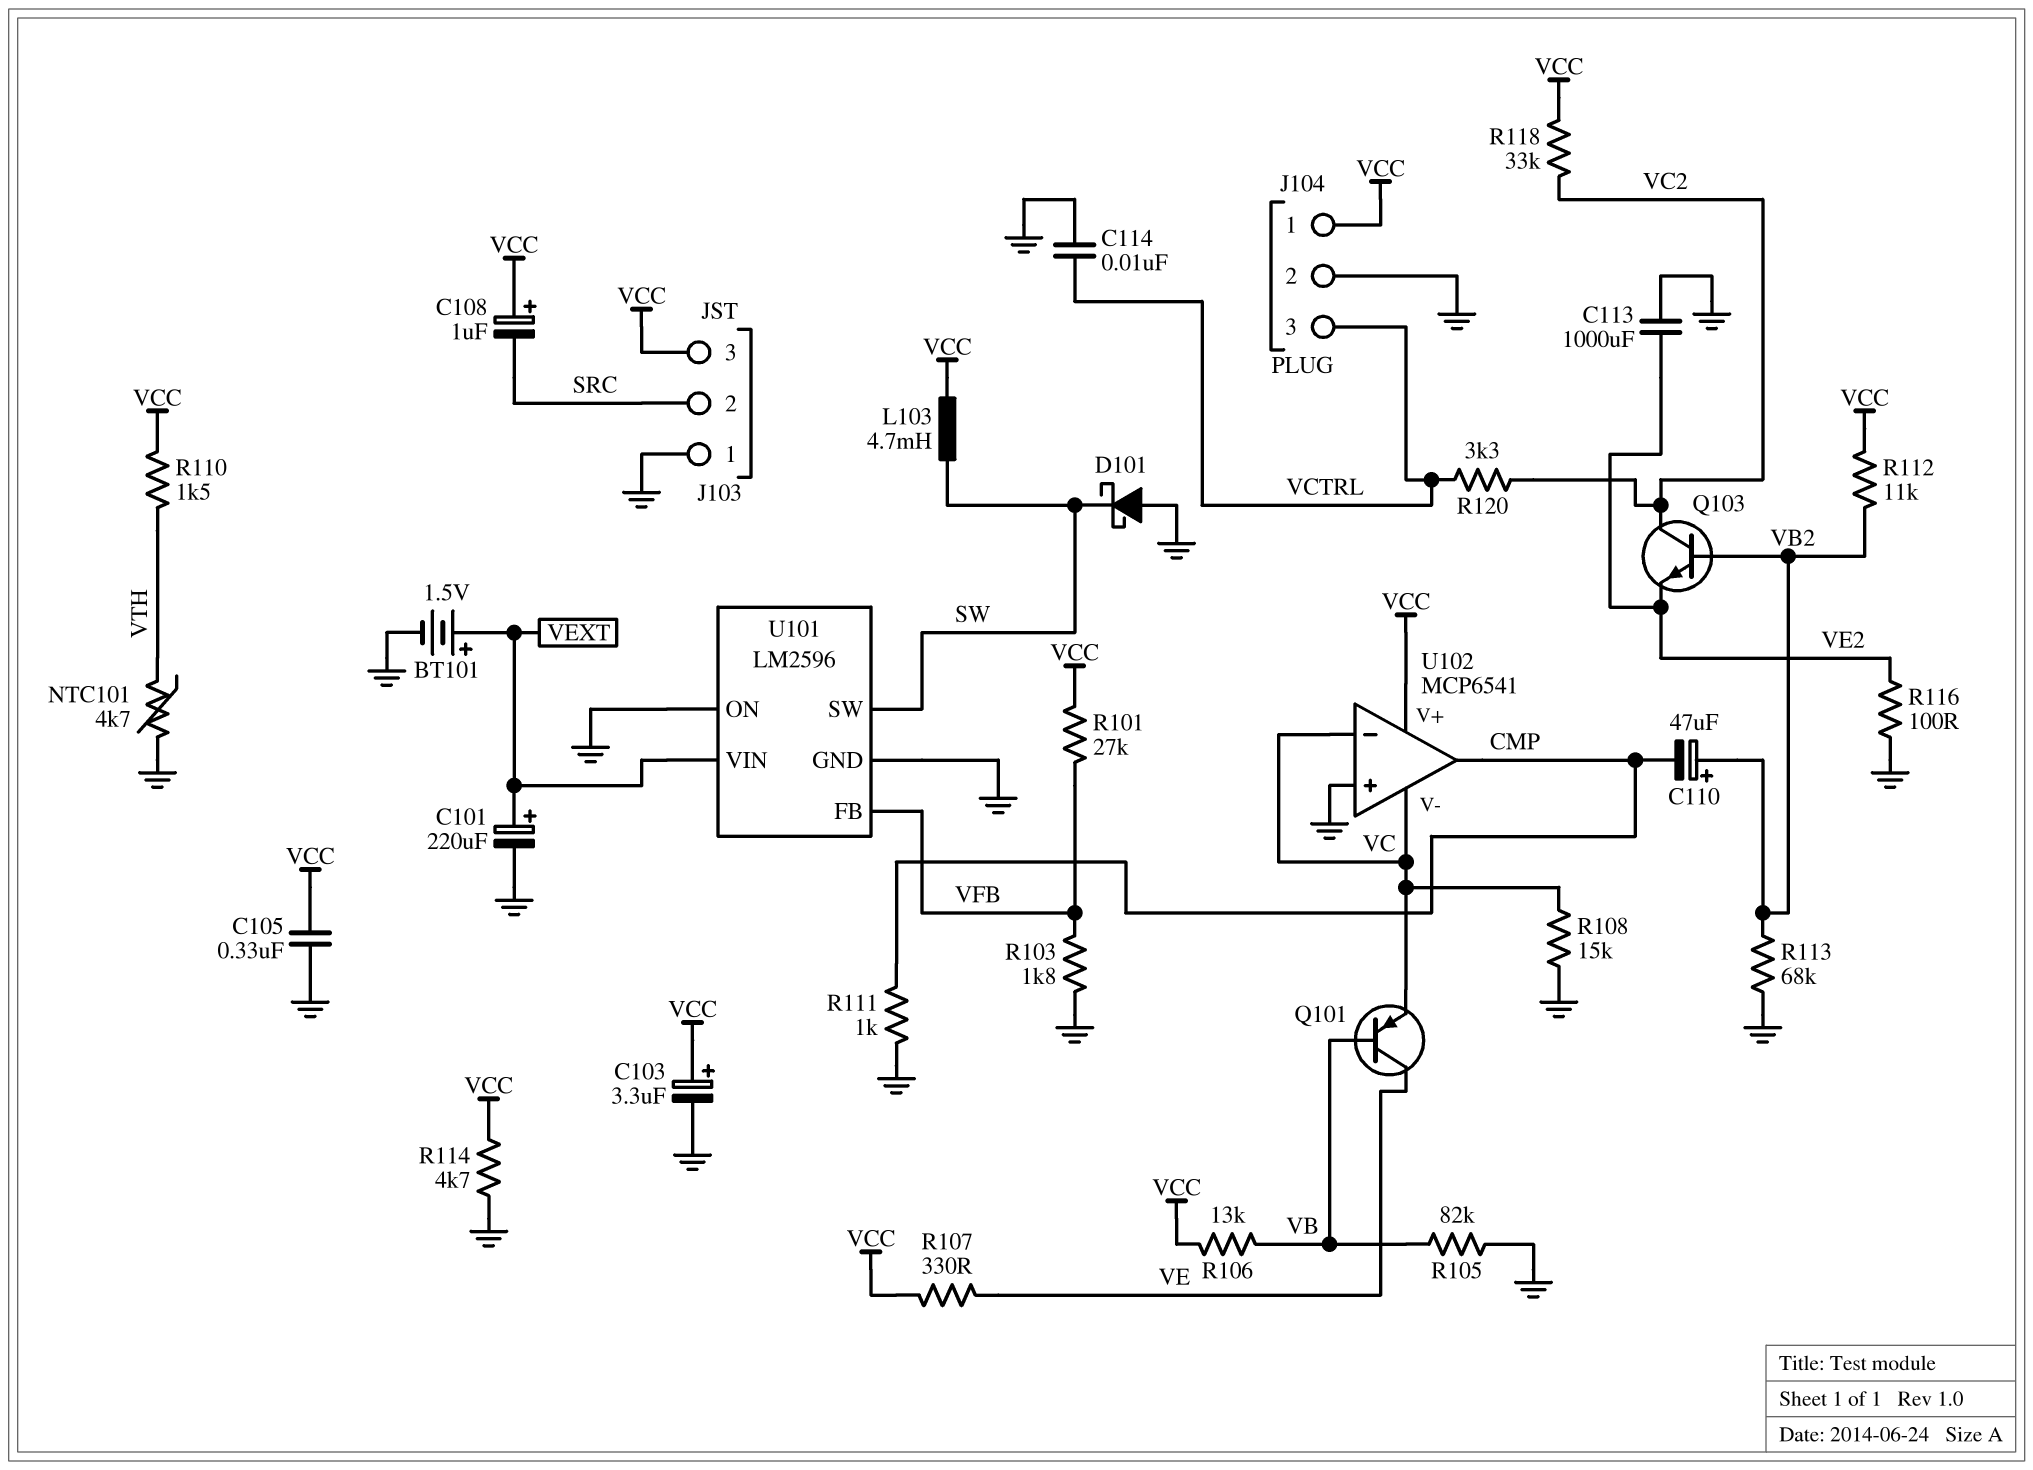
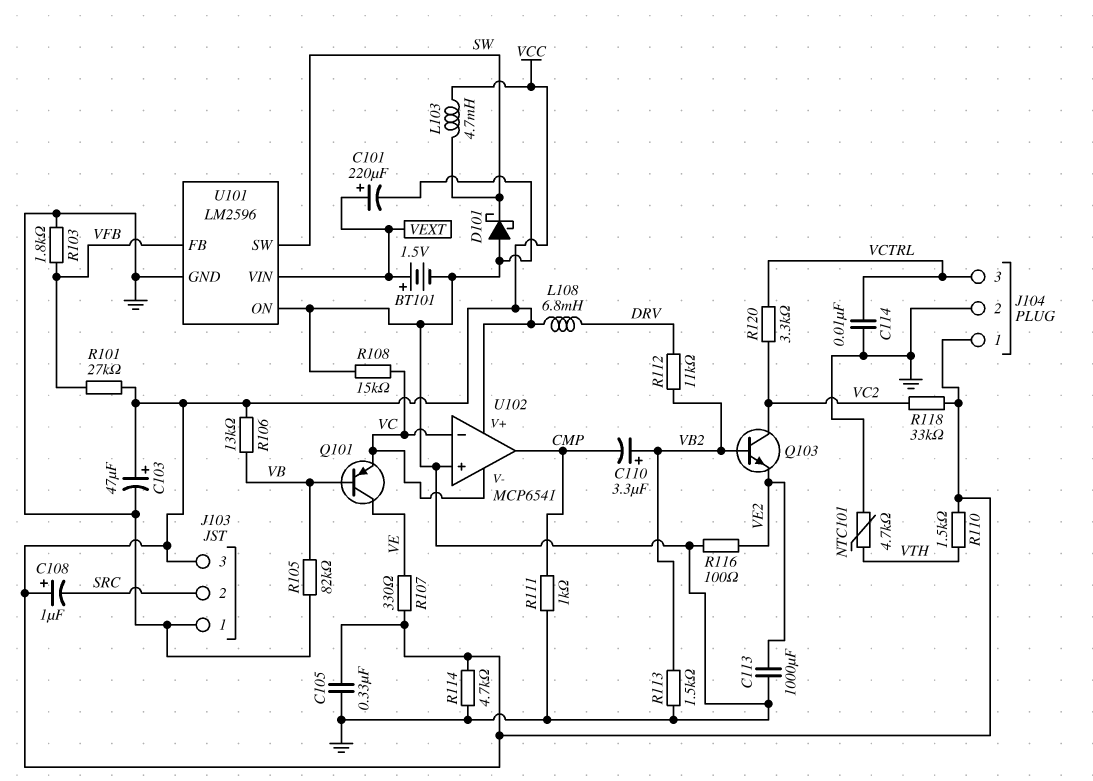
C103: 3.3uF (plus VCC, minus GND) -> 47uF (plus VCC, minus GND)
C110: 47uF (plus VB2, minus CMP) -> 3.3uF (plus VB2, minus CMP)
L108: none -> 6.8mH (DRV, VCC)
R112: 11k (VB2, VCC) -> 11k (DRV, VB2)
R113: 68k (GND, VB2) -> 1.5k (GND, VB2)

